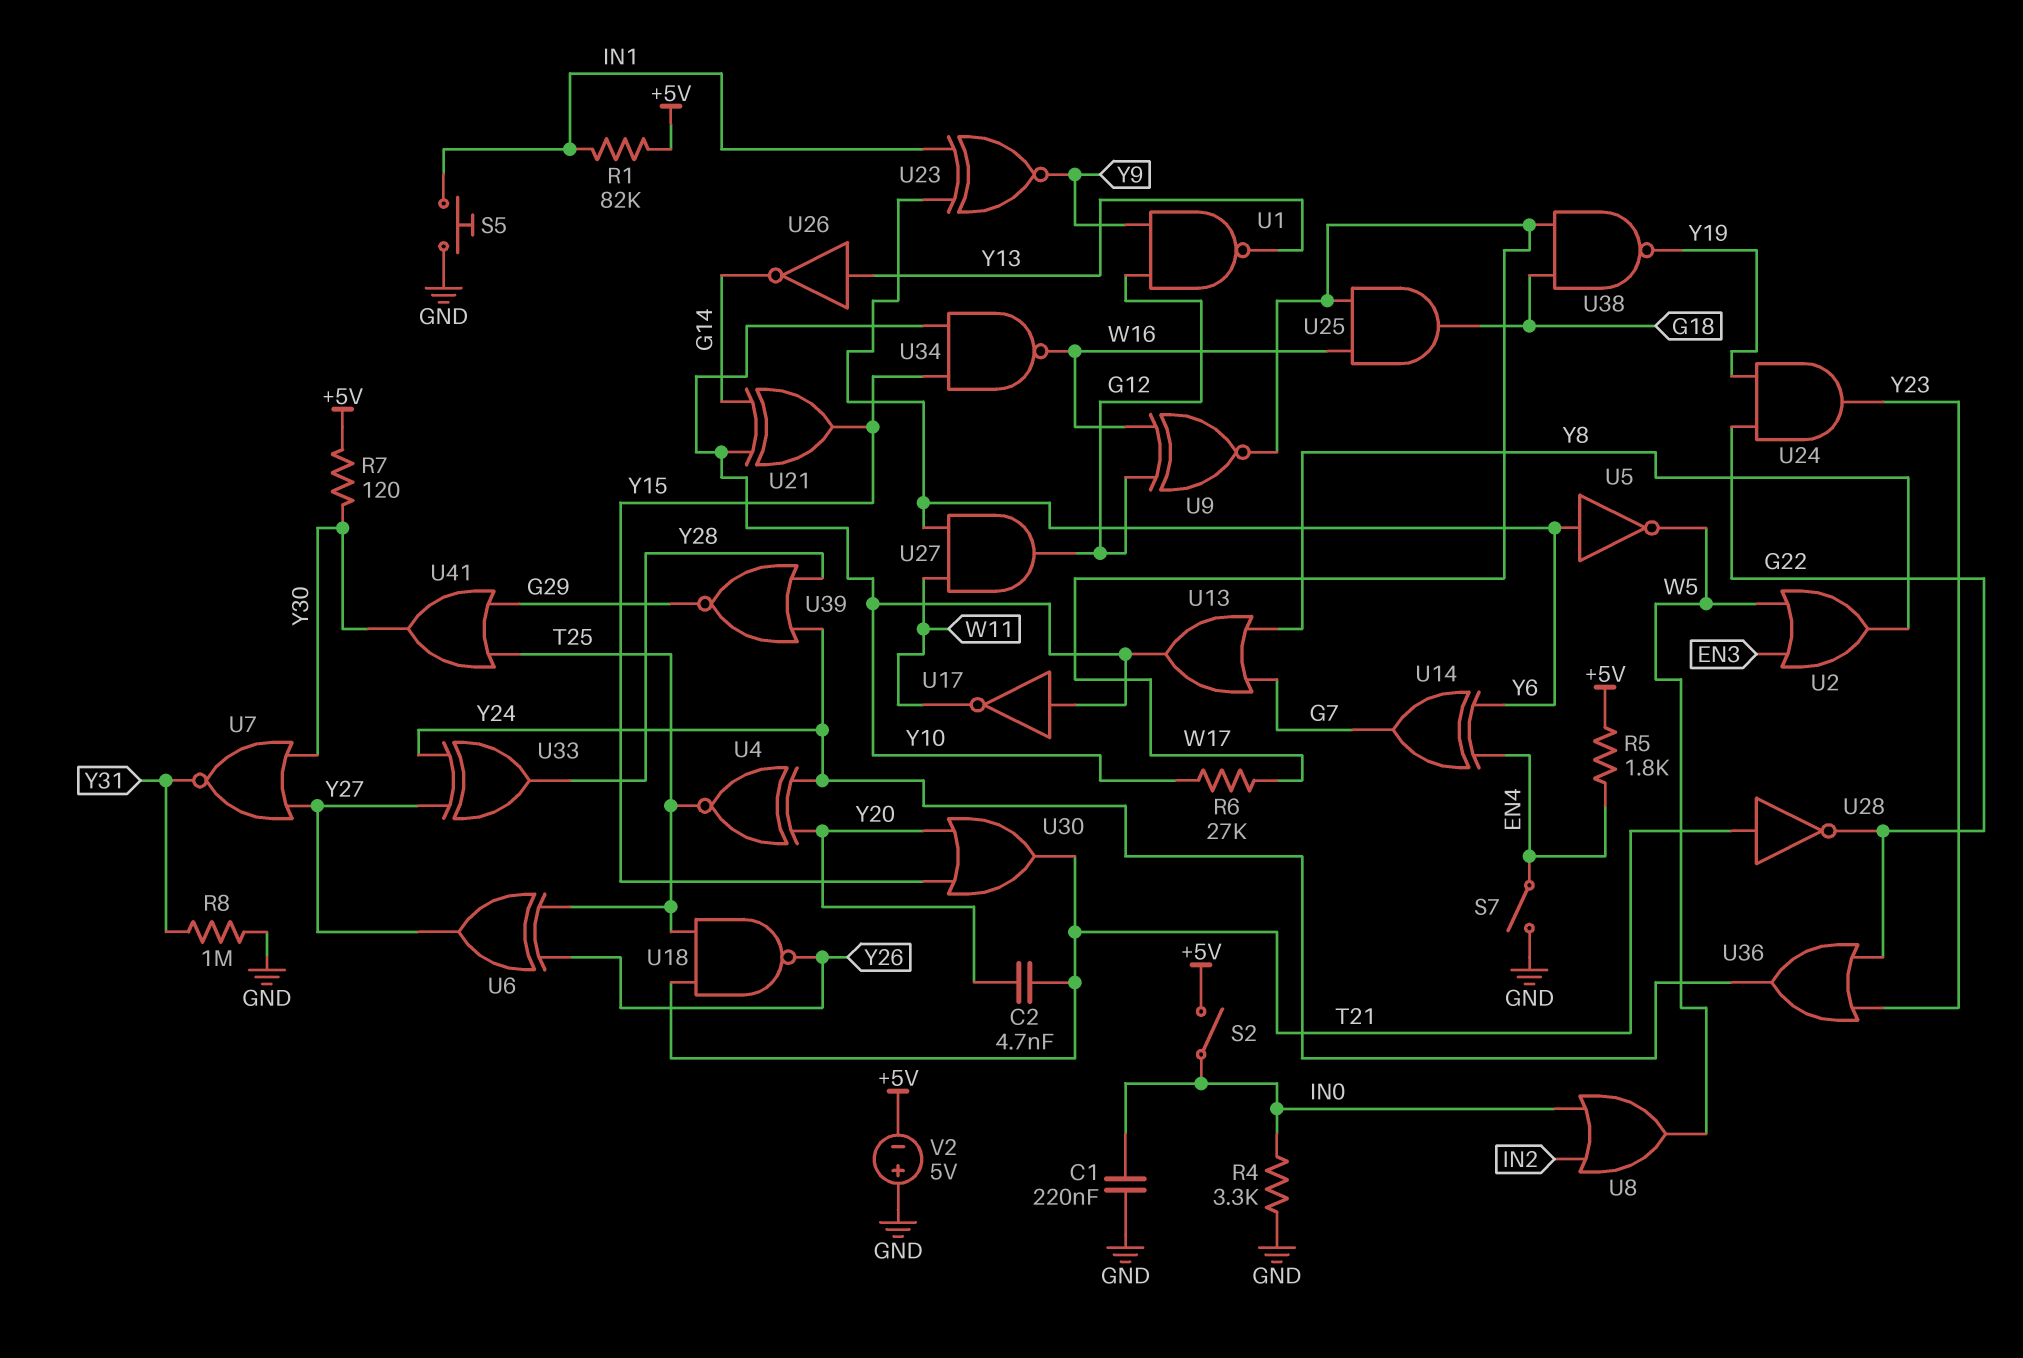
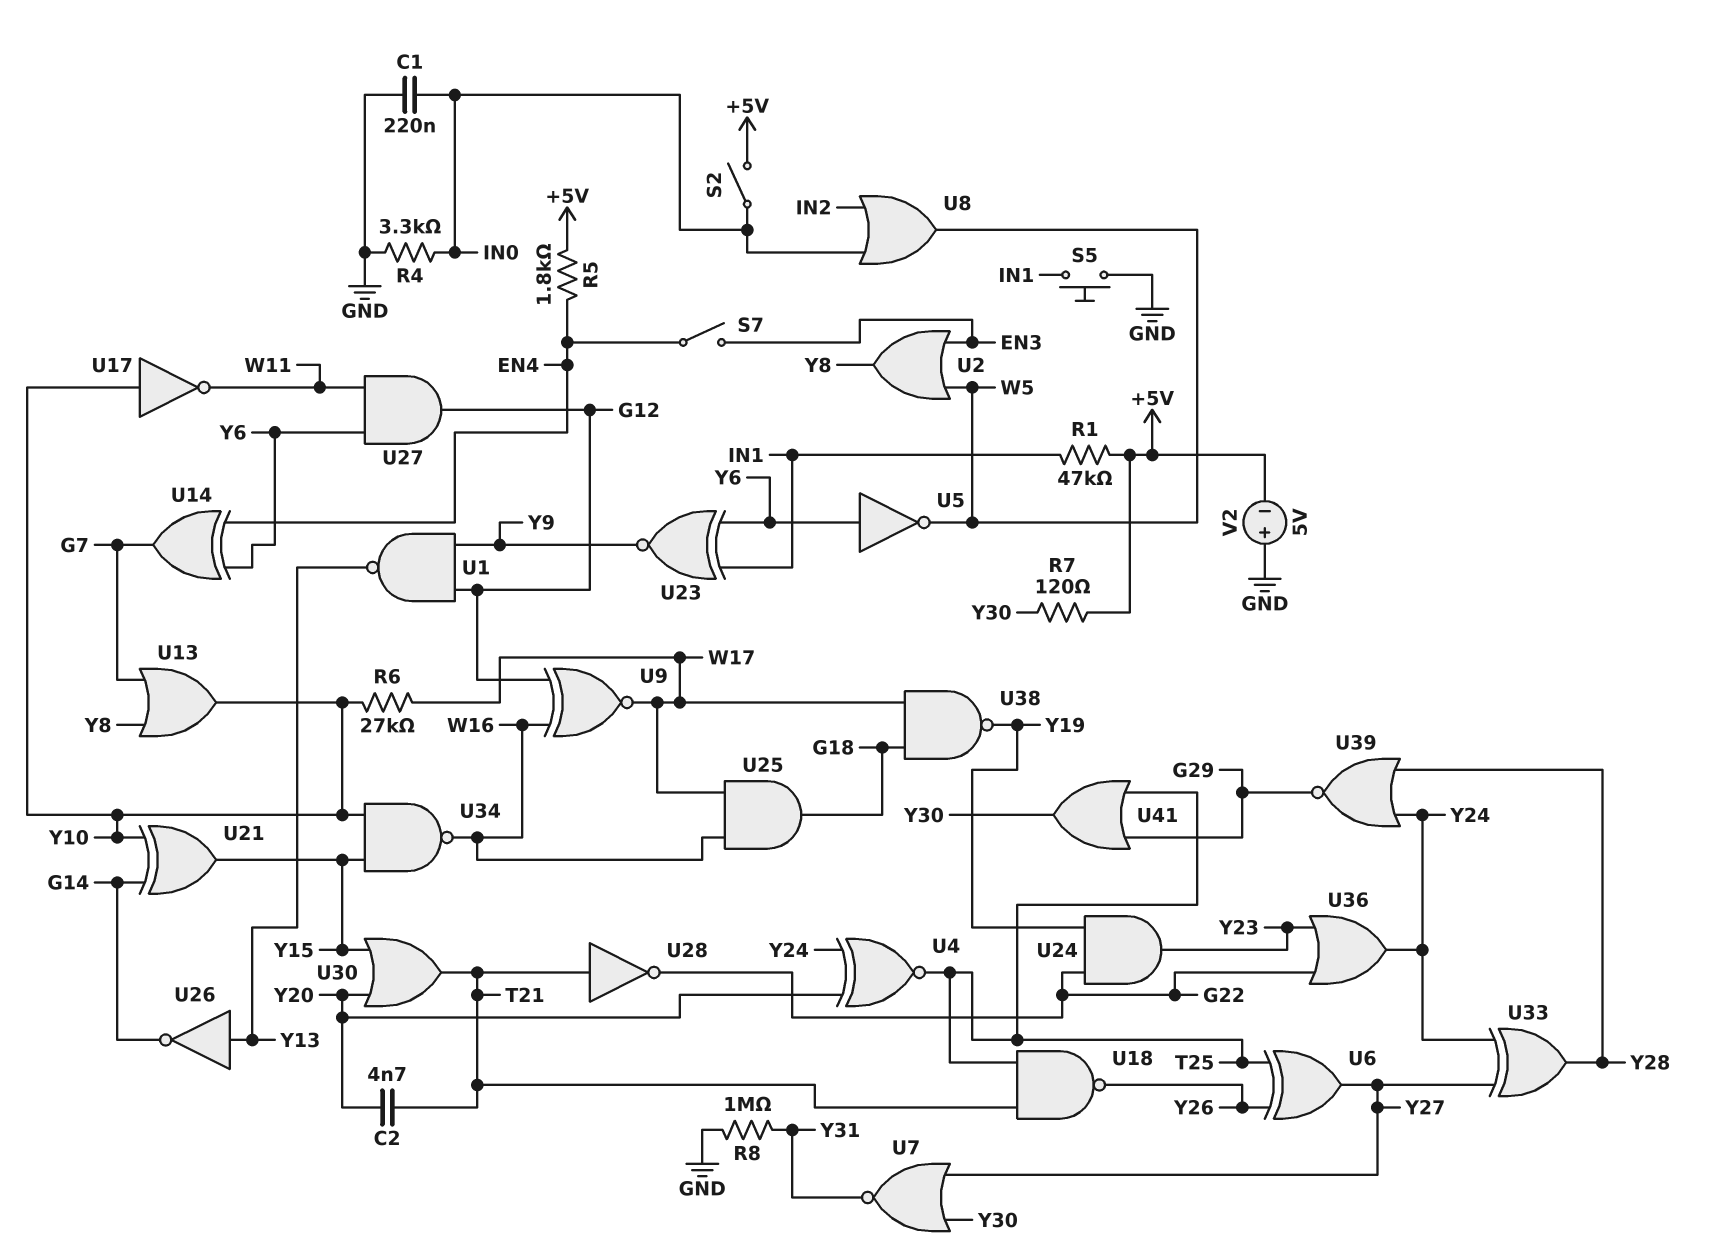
R1: 82k (+5V, IN1) -> 47k (+5V, IN1)
S7: switch (EN4, GND) -> switch (EN3, EN4)

